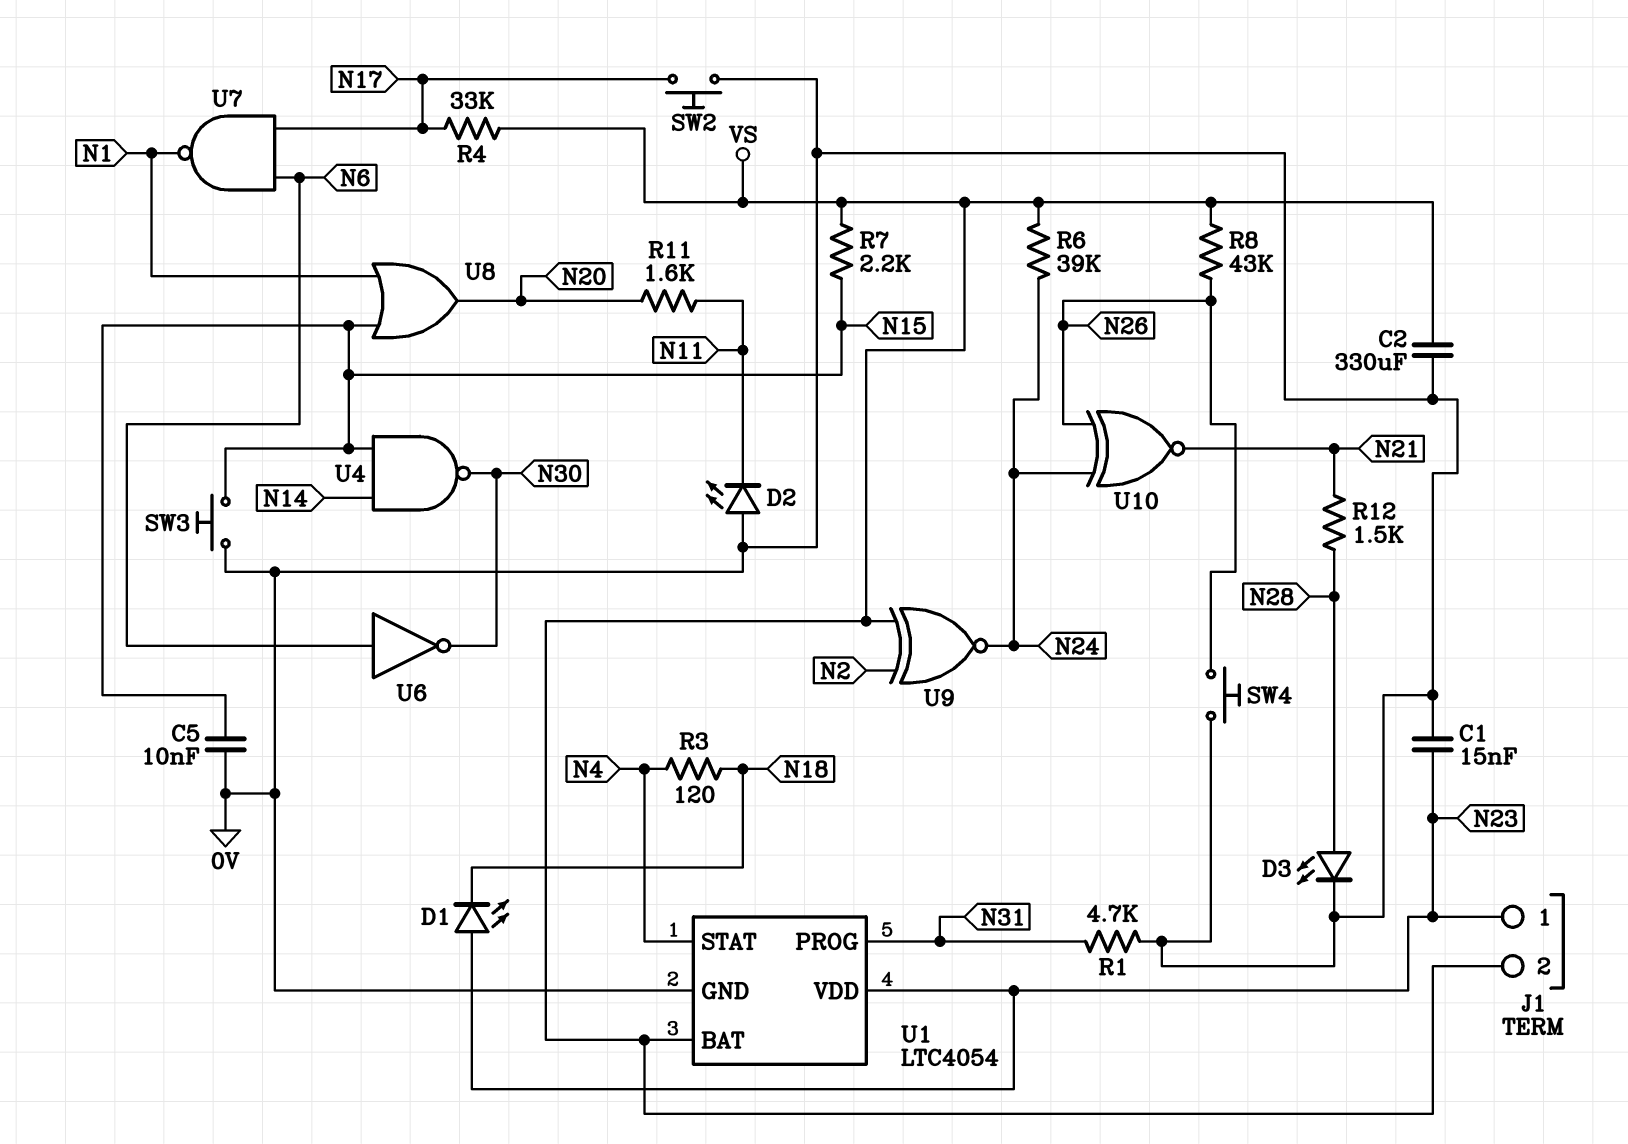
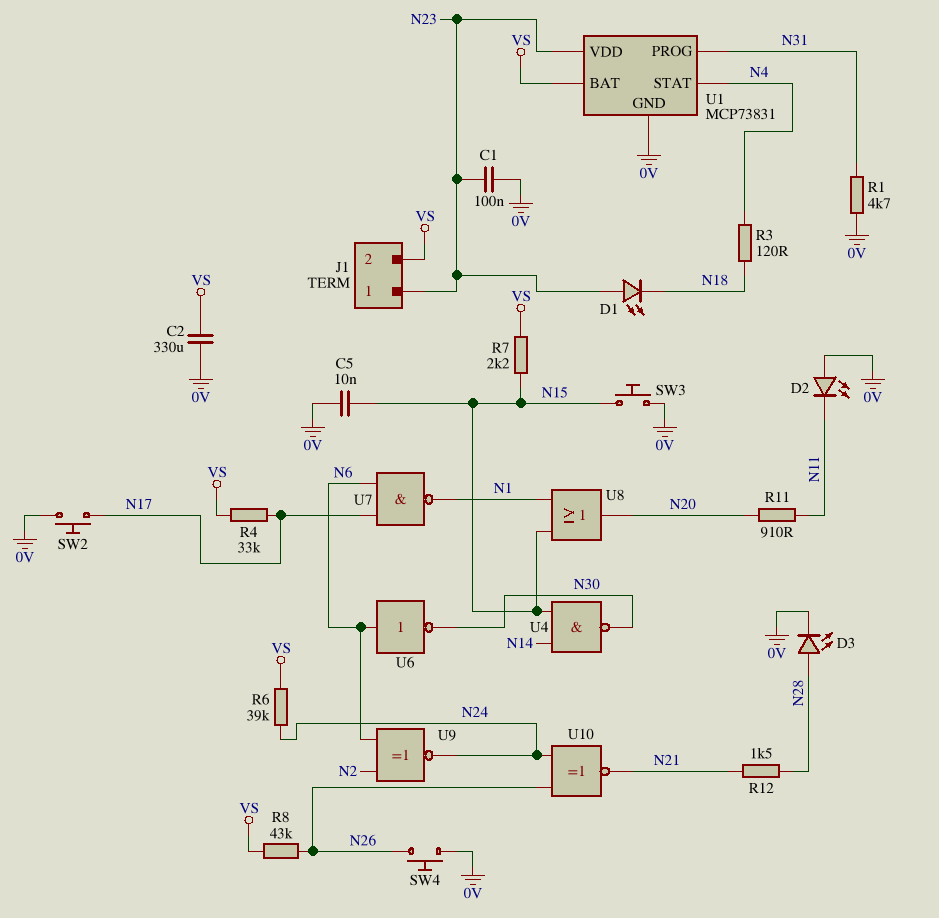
C1: 15nF (0V, N23) -> 100nF (0V, N23)
R11: 1.6k (N11, N20) -> 910 (N11, N20)
U1: LTC4054 -> MCP73831
U9: XNOR (in N2, in VS, out N24) -> XNOR (in N2, in N6, out N24)

